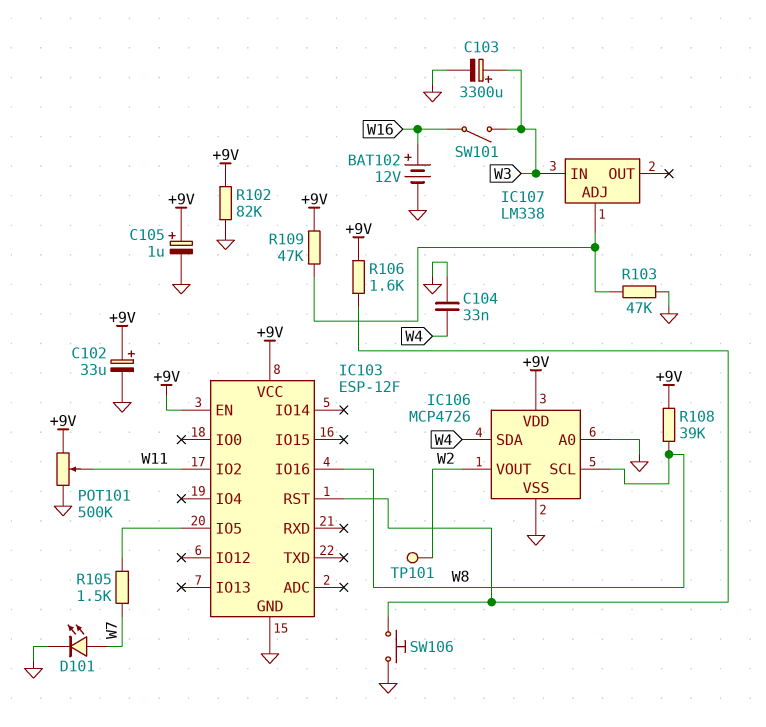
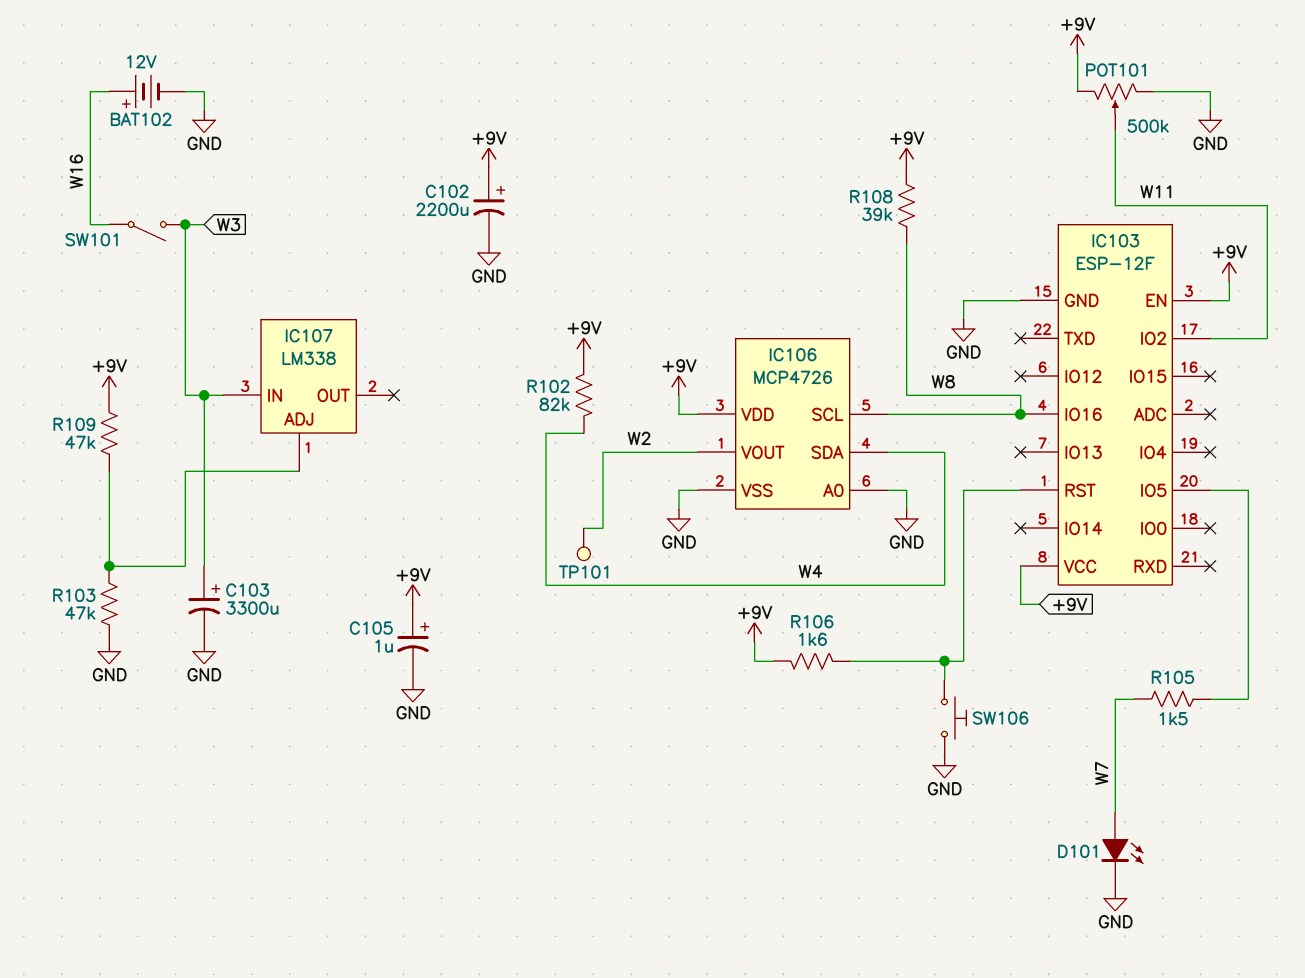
C102: 33uF (plus +9V, minus GND) -> 2200uF (plus +9V, minus GND)
C104: 33nF (GND, W4) -> none
R102: 82k (+9V, GND) -> 82k (+9V, W4)

